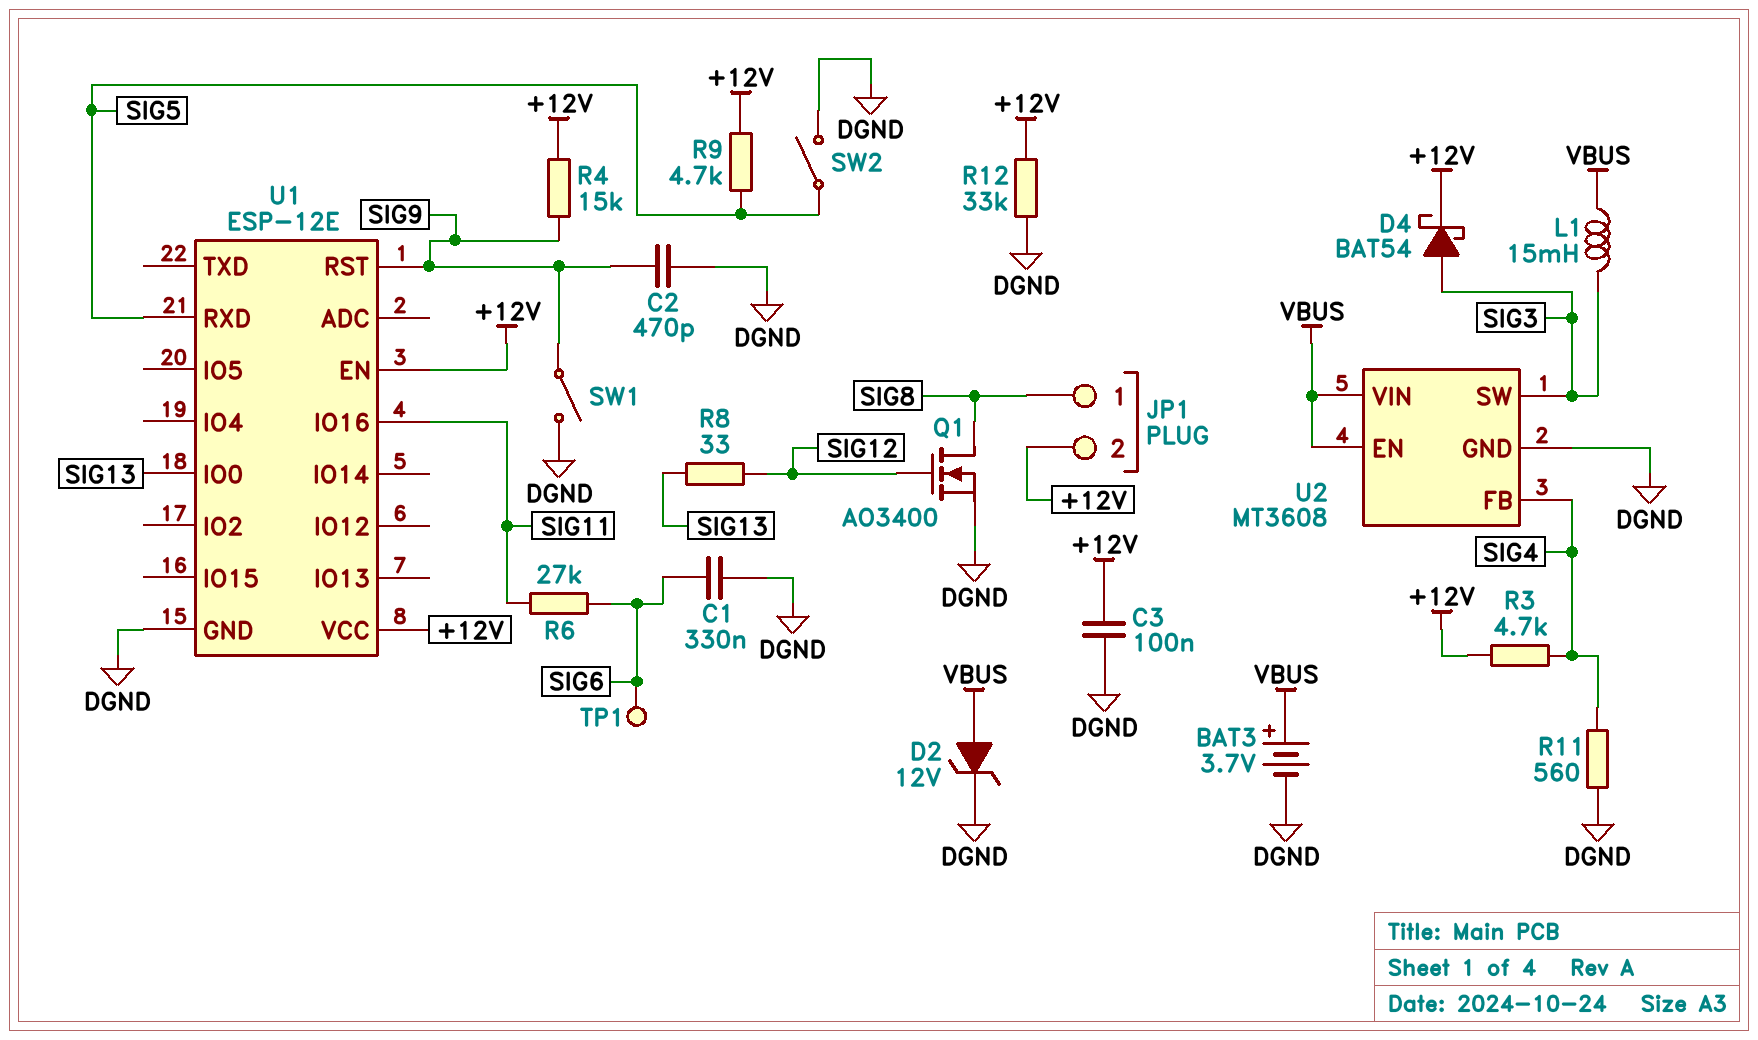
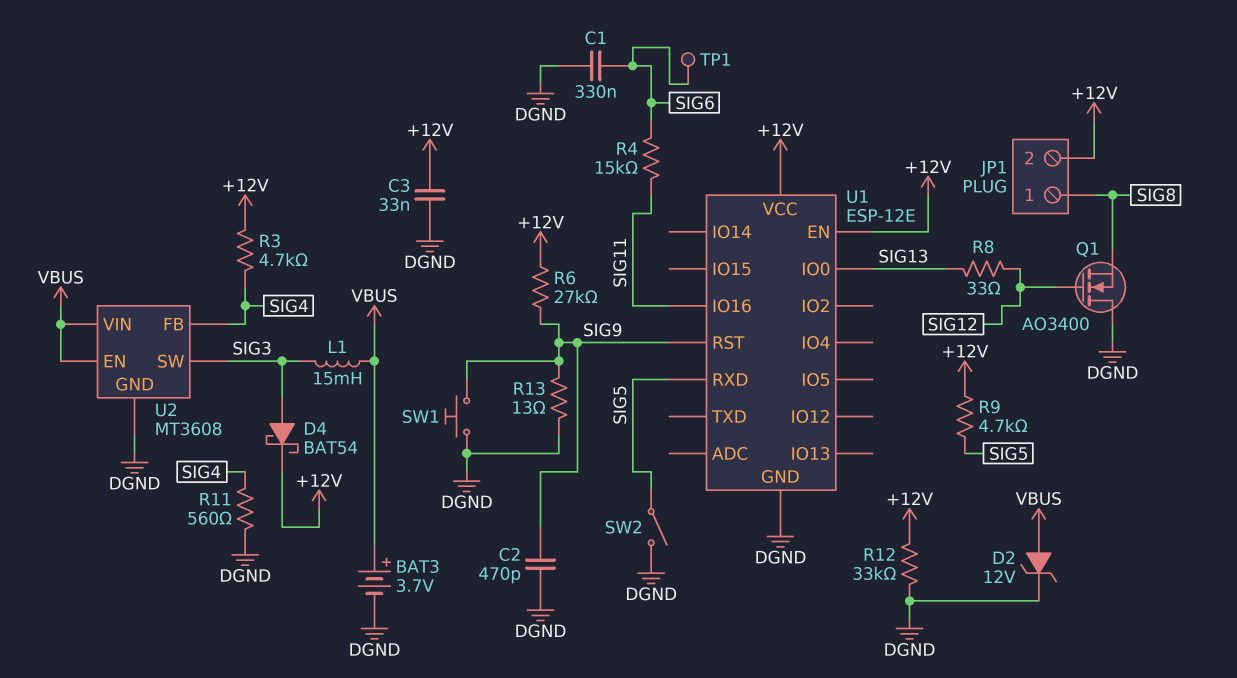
C3: 100nF (+12V, DGND) -> 33nF (+12V, DGND)
Q1: NMOS AO3400 (G SIG12, D SIG8, S DGND) -> NMOS AO3400 (G SIG12, D DGND, S SIG8)
R4: 15k (+12V, SIG9) -> 15k (SIG6, SIG11)
R6: 27k (SIG6, SIG11) -> 27k (+12V, SIG9)
R13: none -> 13 (DGND, SIG9)
SW1: switch (DGND, SIG9) -> button (DGND, SIG9)

